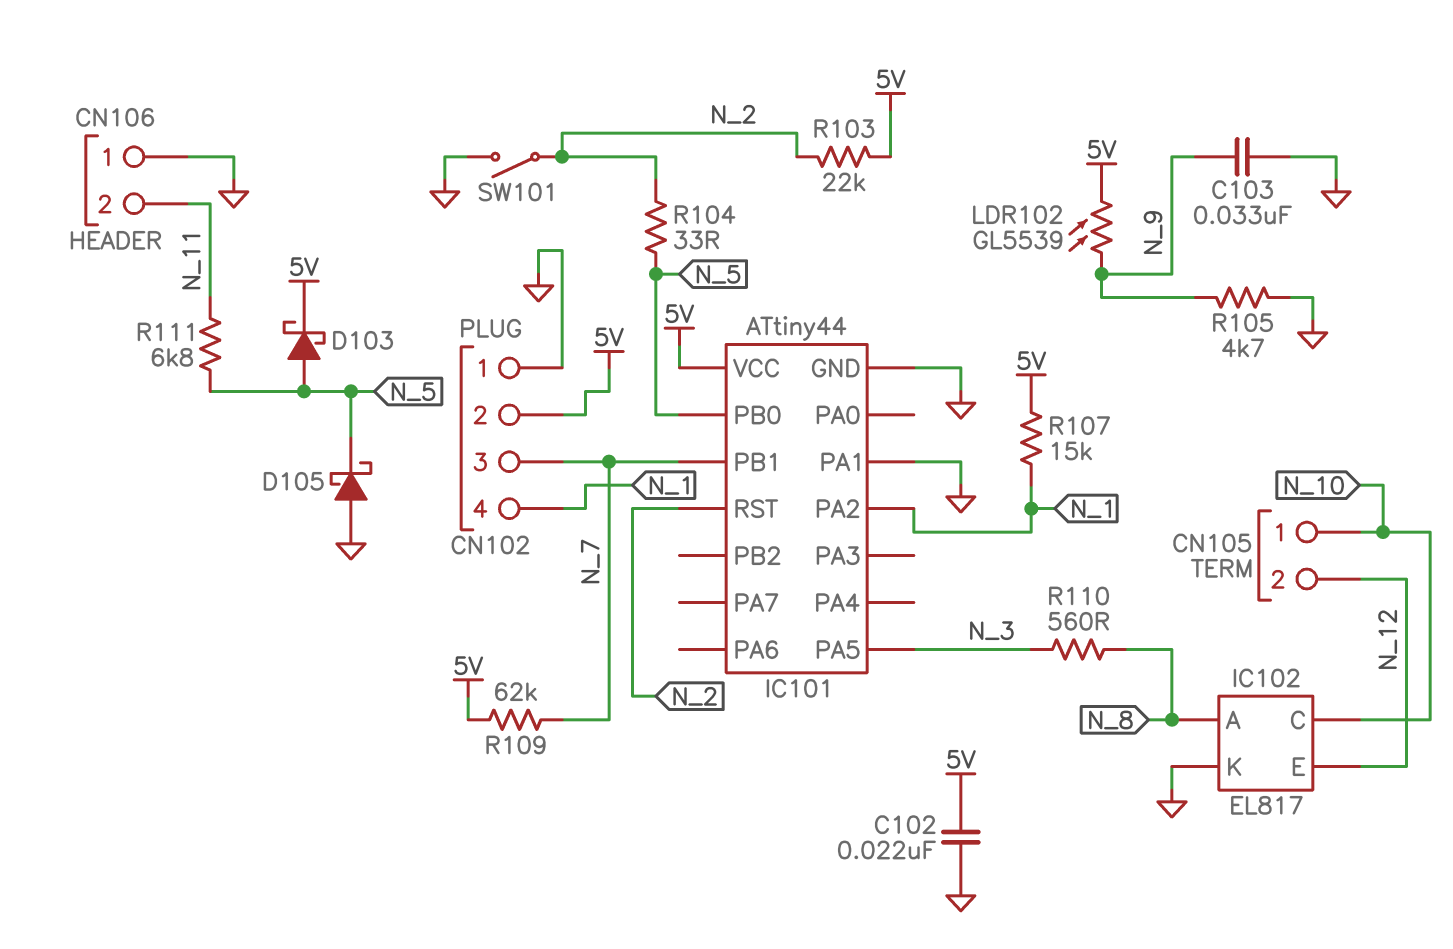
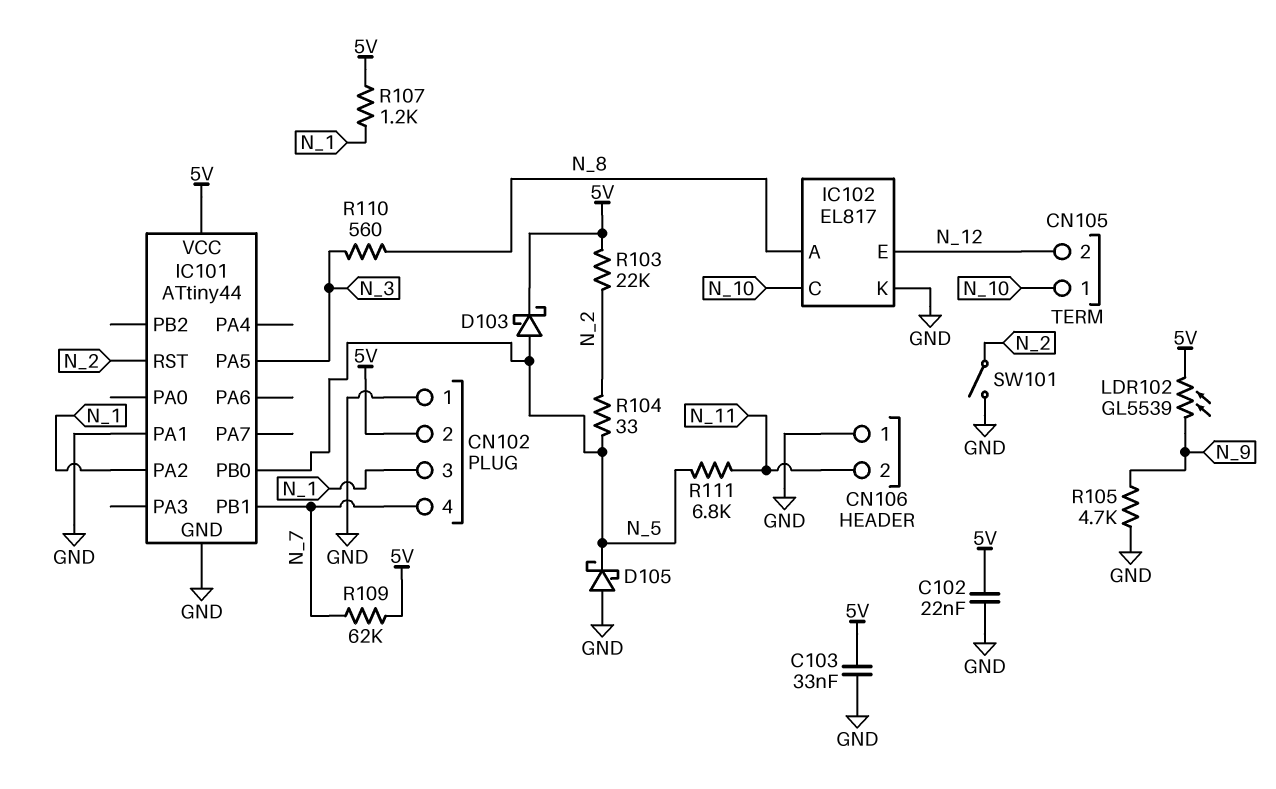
C103: 33nF (GND, N_9) -> 33nF (5V, GND)
CN102 pin 3: N_7 -> N_1
CN102 pin 4: N_1 -> N_7
R107: 15k (5V, N_1) -> 1.2k (5V, N_1)

